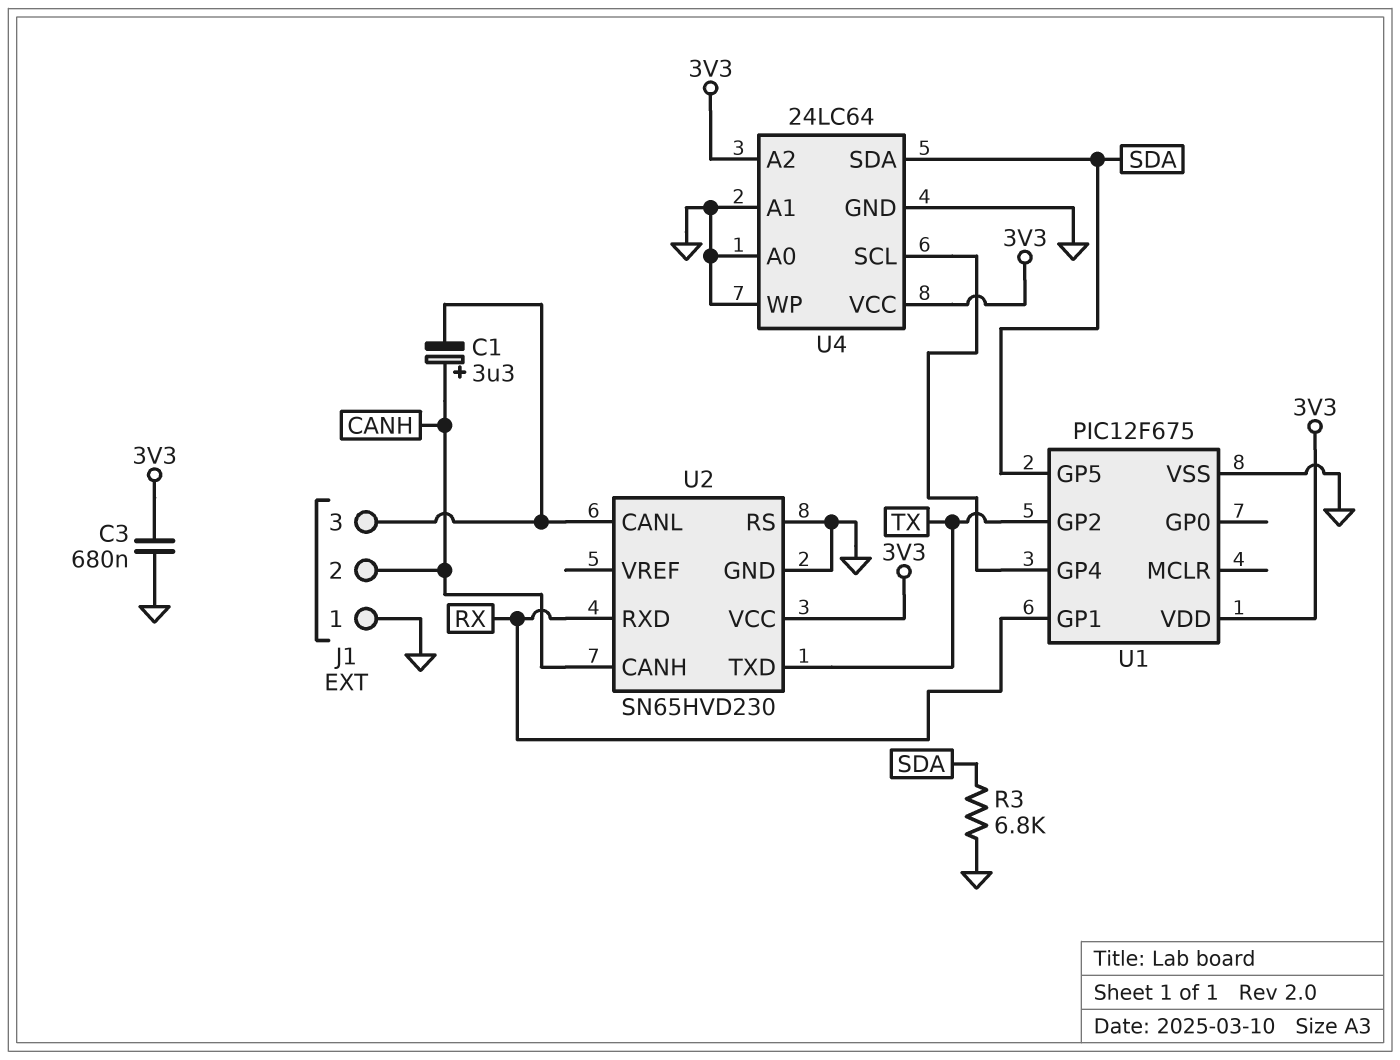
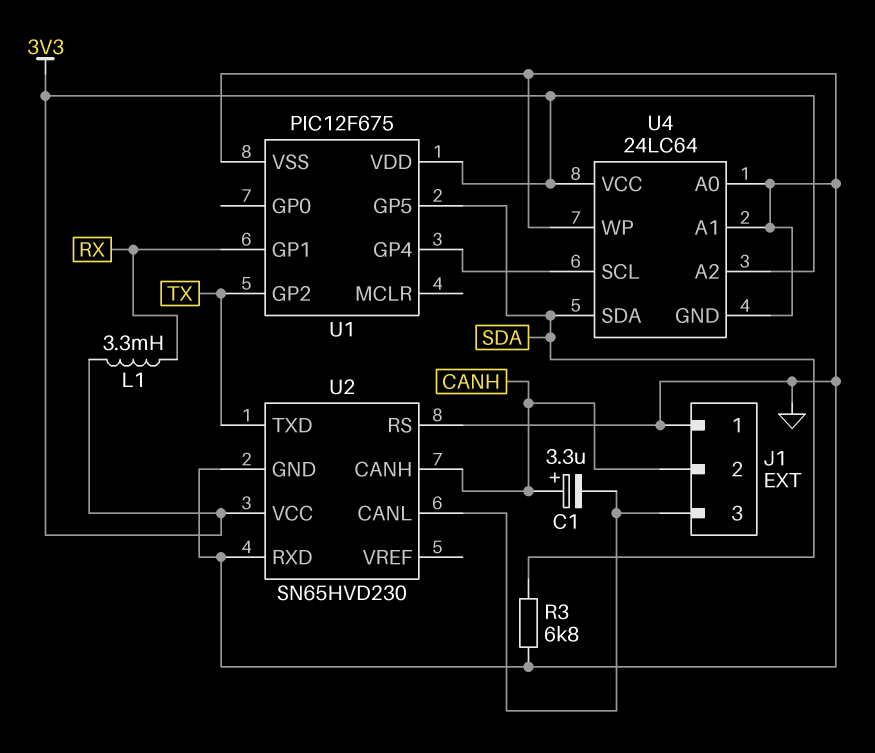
C3: 680nF (3V3, GND) -> none
L1: none -> 3.3mH (3V3, RX)
U2 pin RXD: RX -> GND

